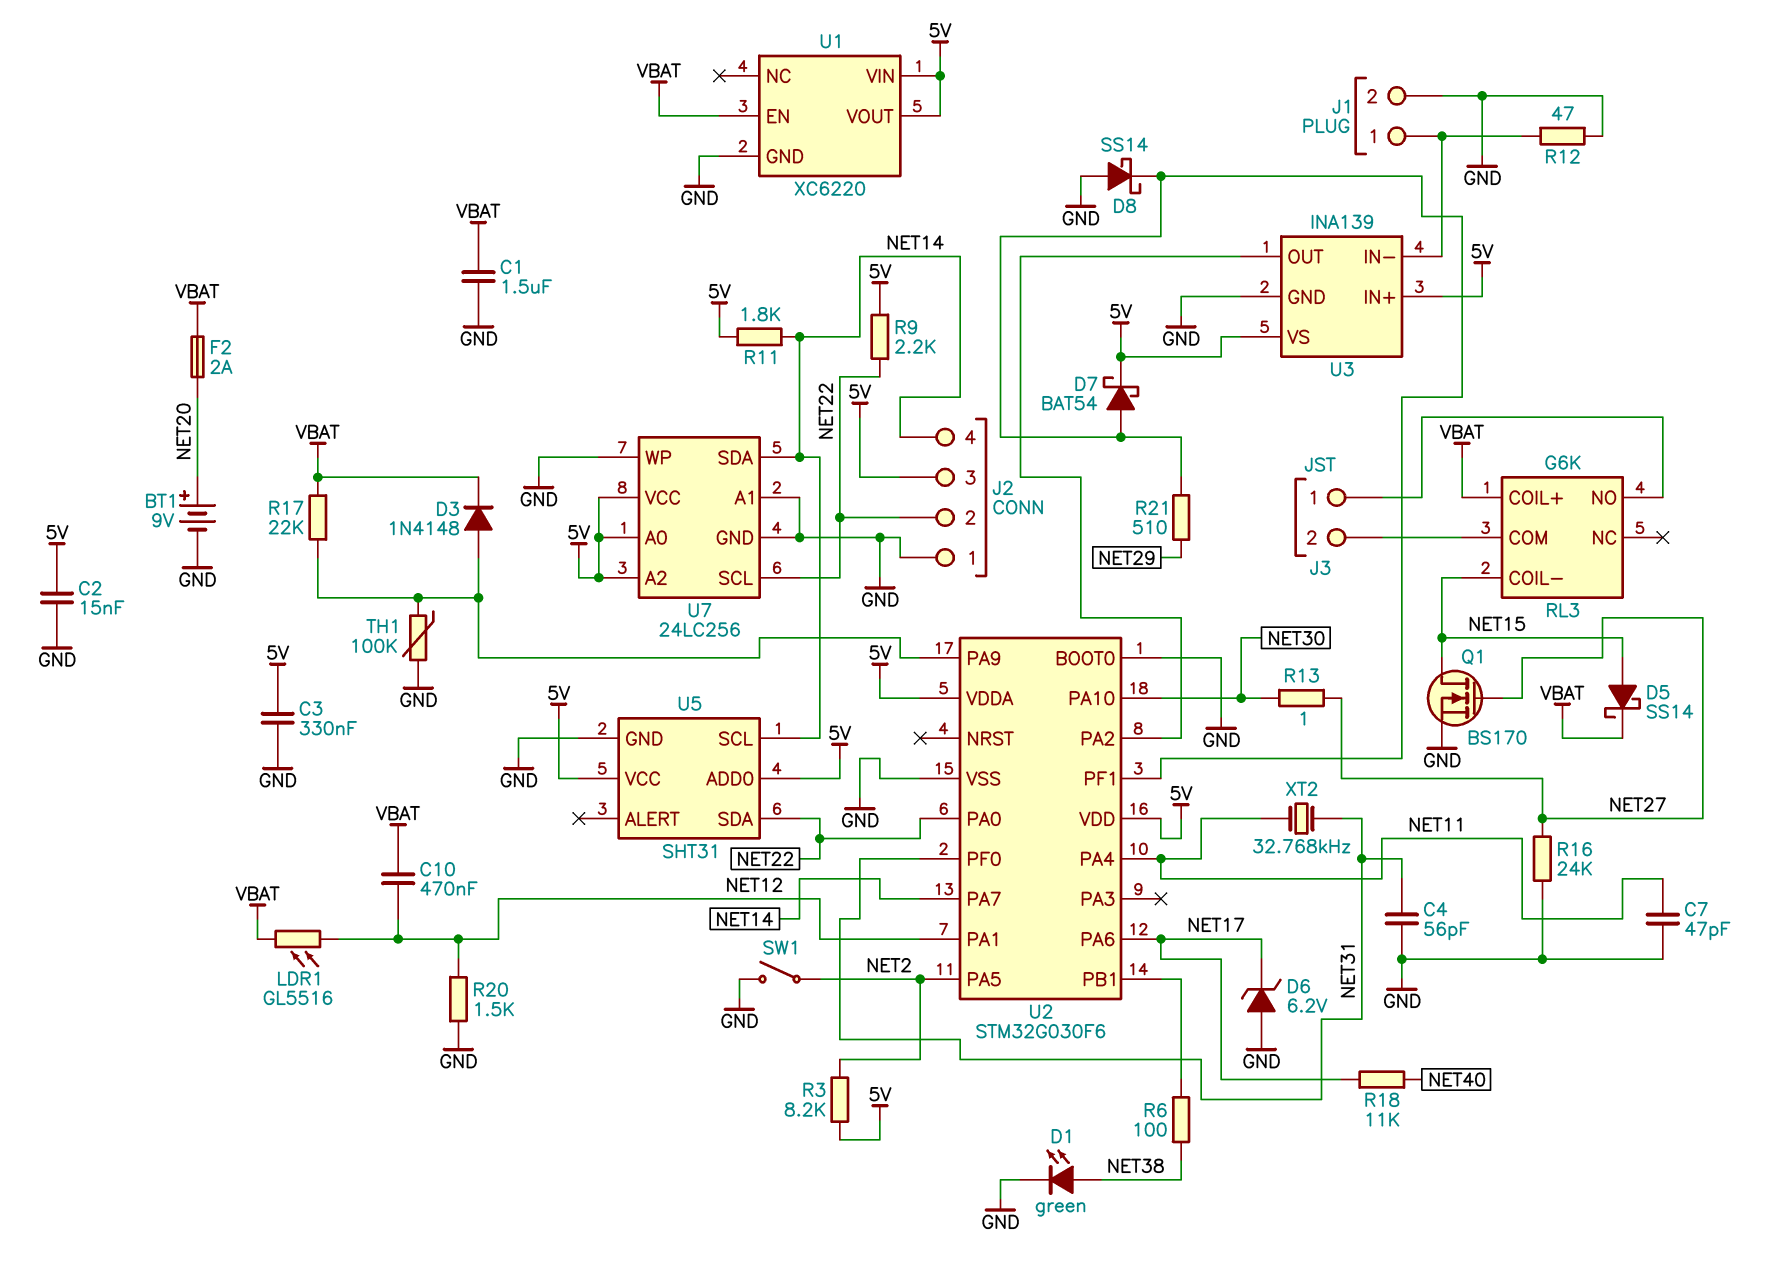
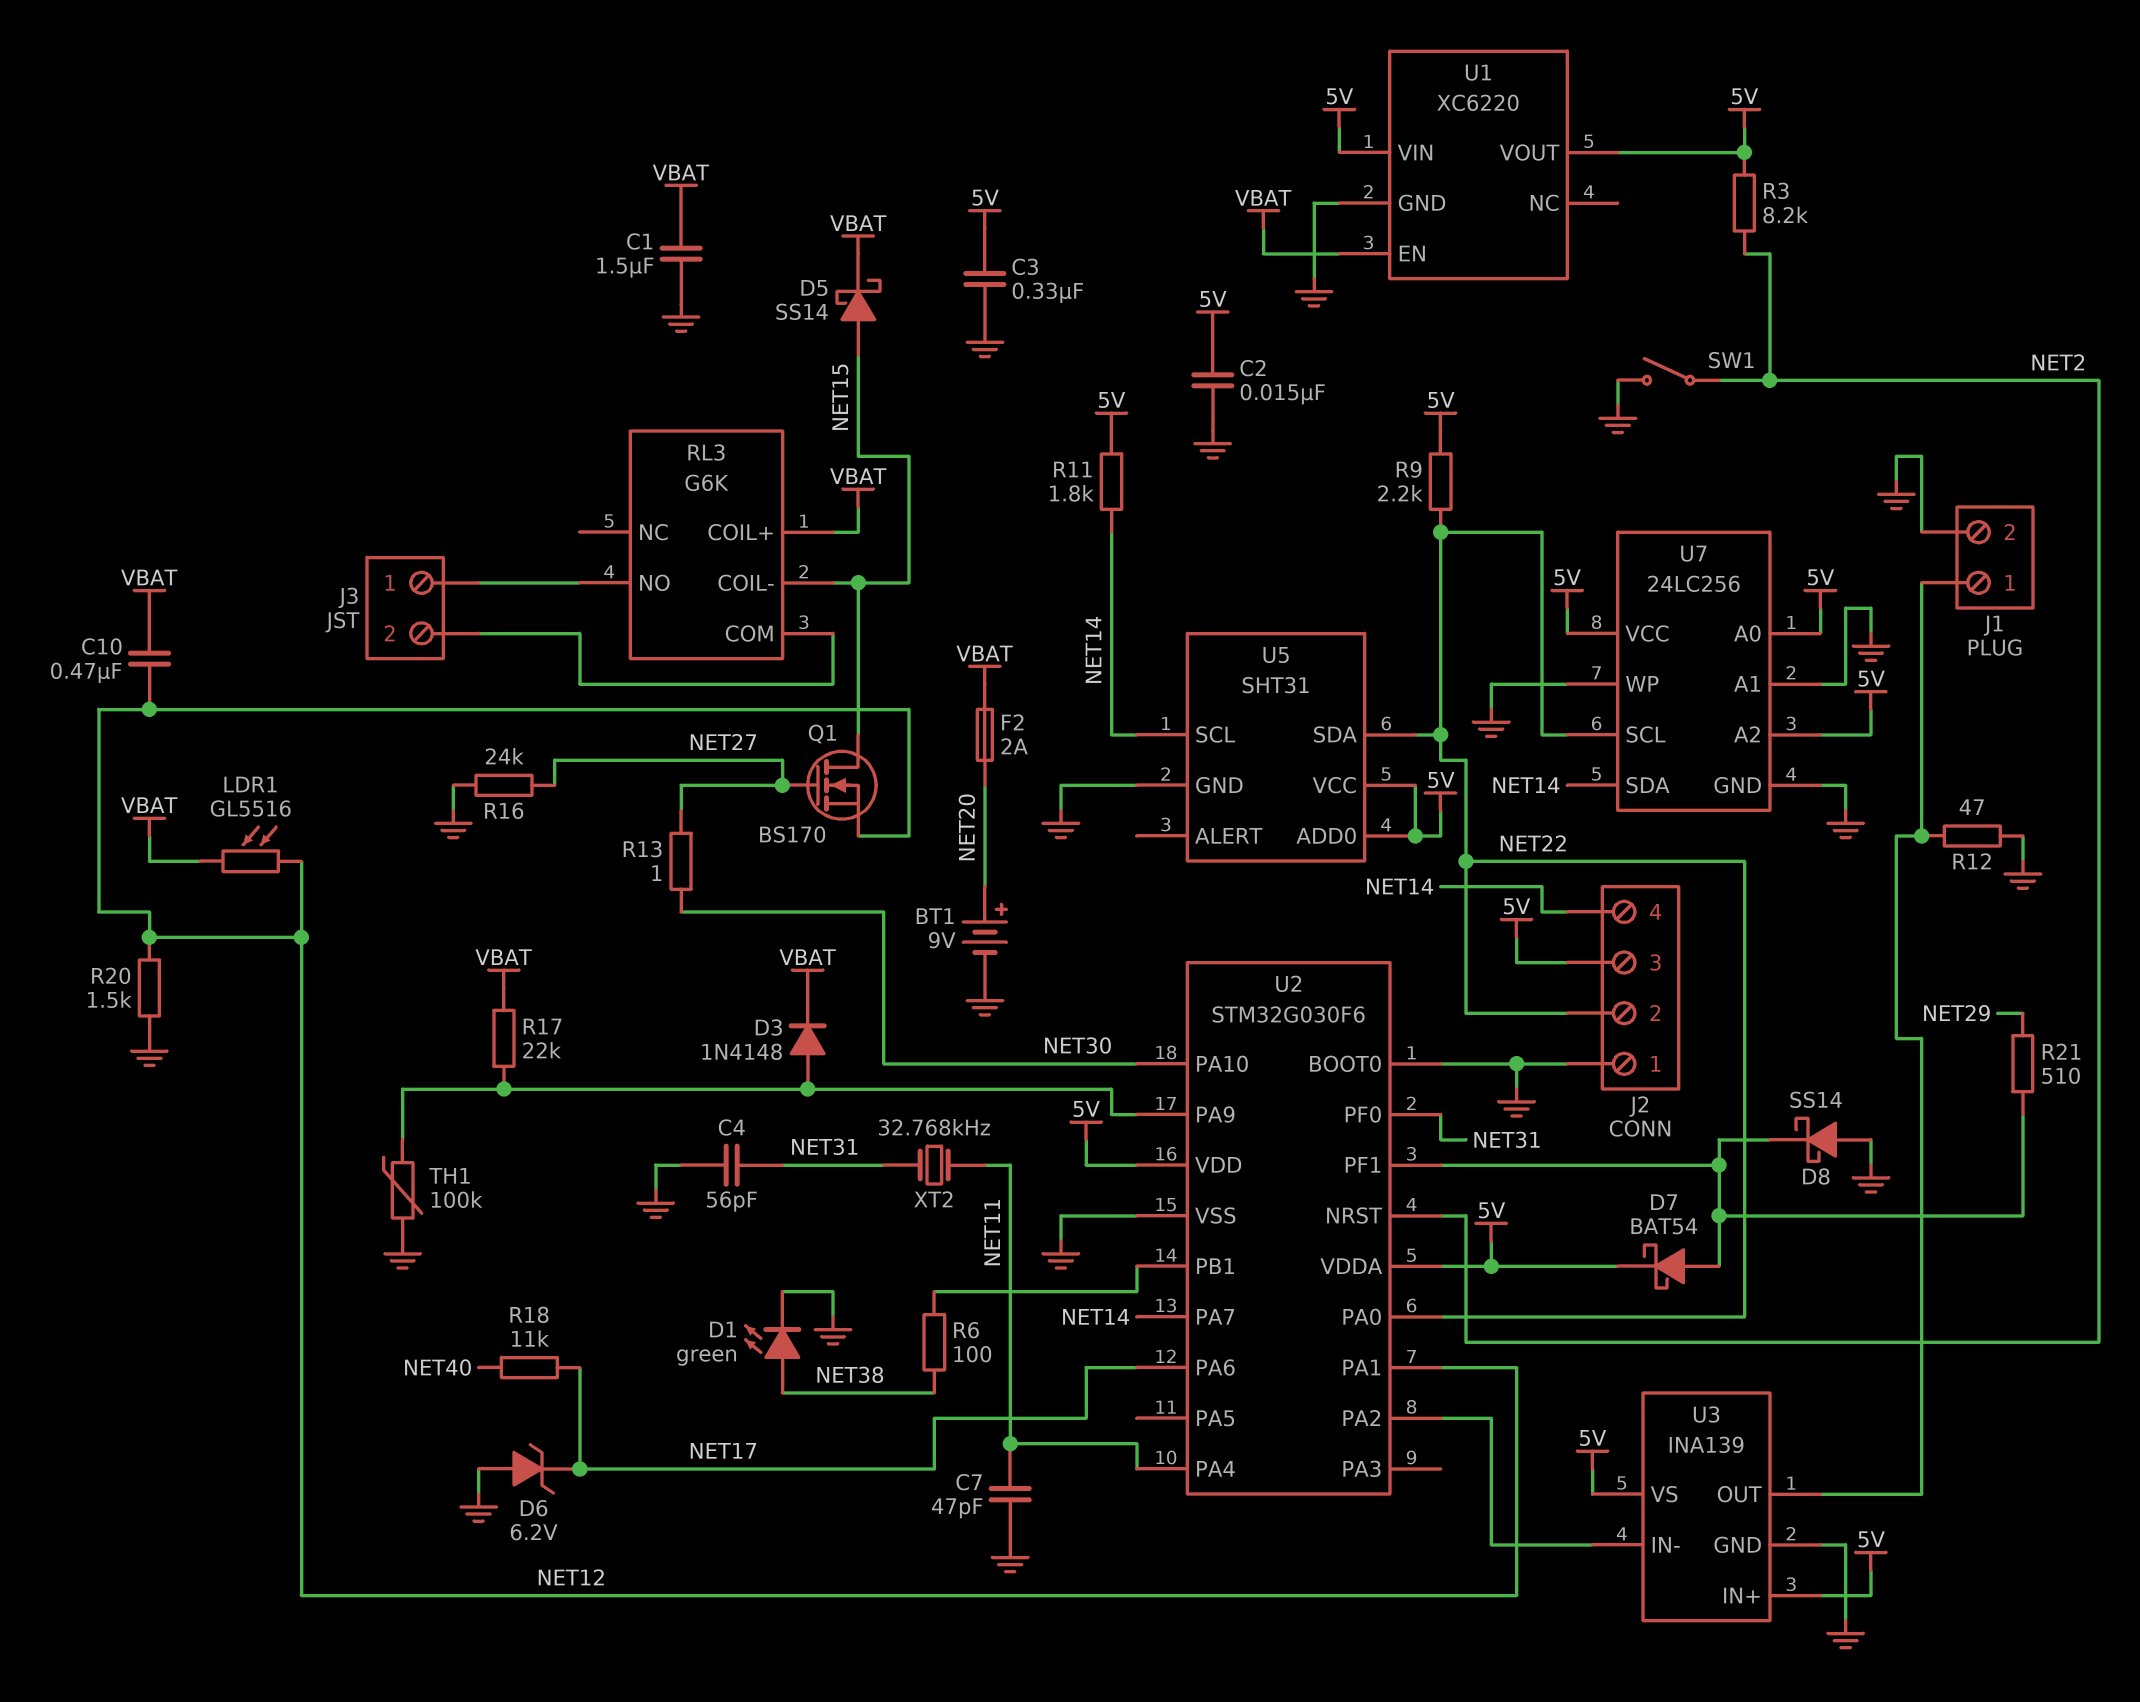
Q1: NMOS BS170 (G NET27, D NET15, S GND) -> NMOS BS170 (G NET27, D NET15, S NET12)
U2 pin NRST: none -> NET2
U2 pin PA5: NET2 -> none
U3 pin IN-: J1/1 -> U2/PA2
U3 pin OUT: U2/PA2 -> J1/1

